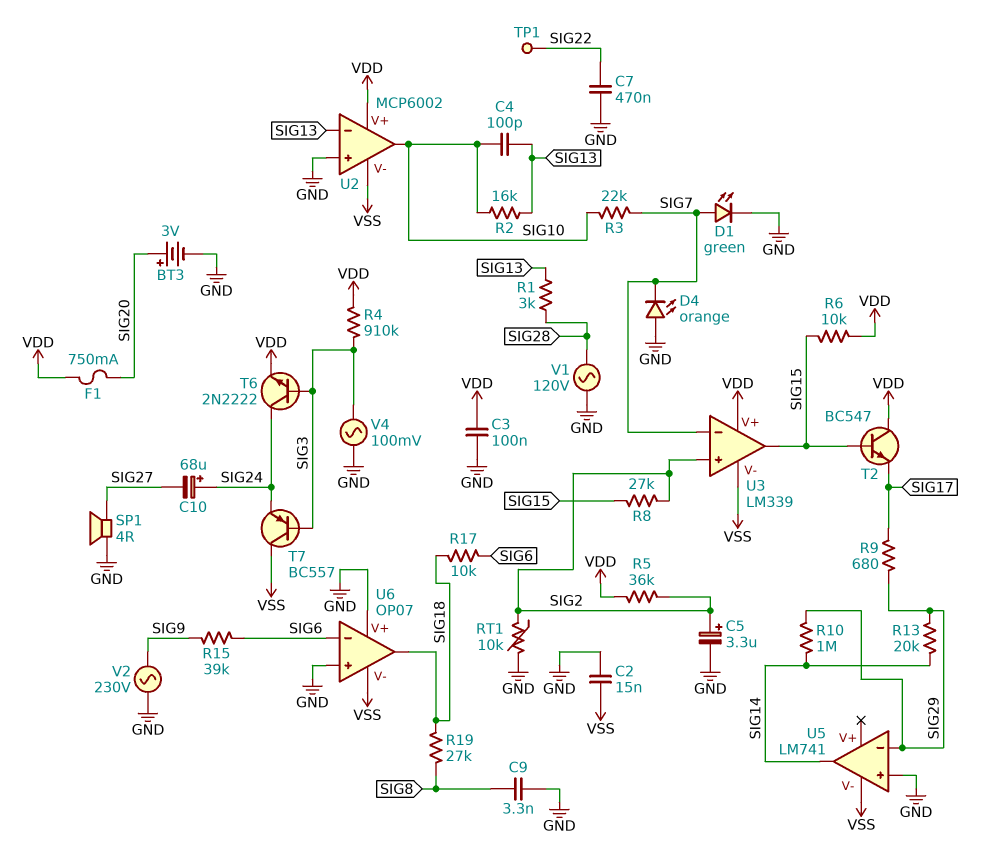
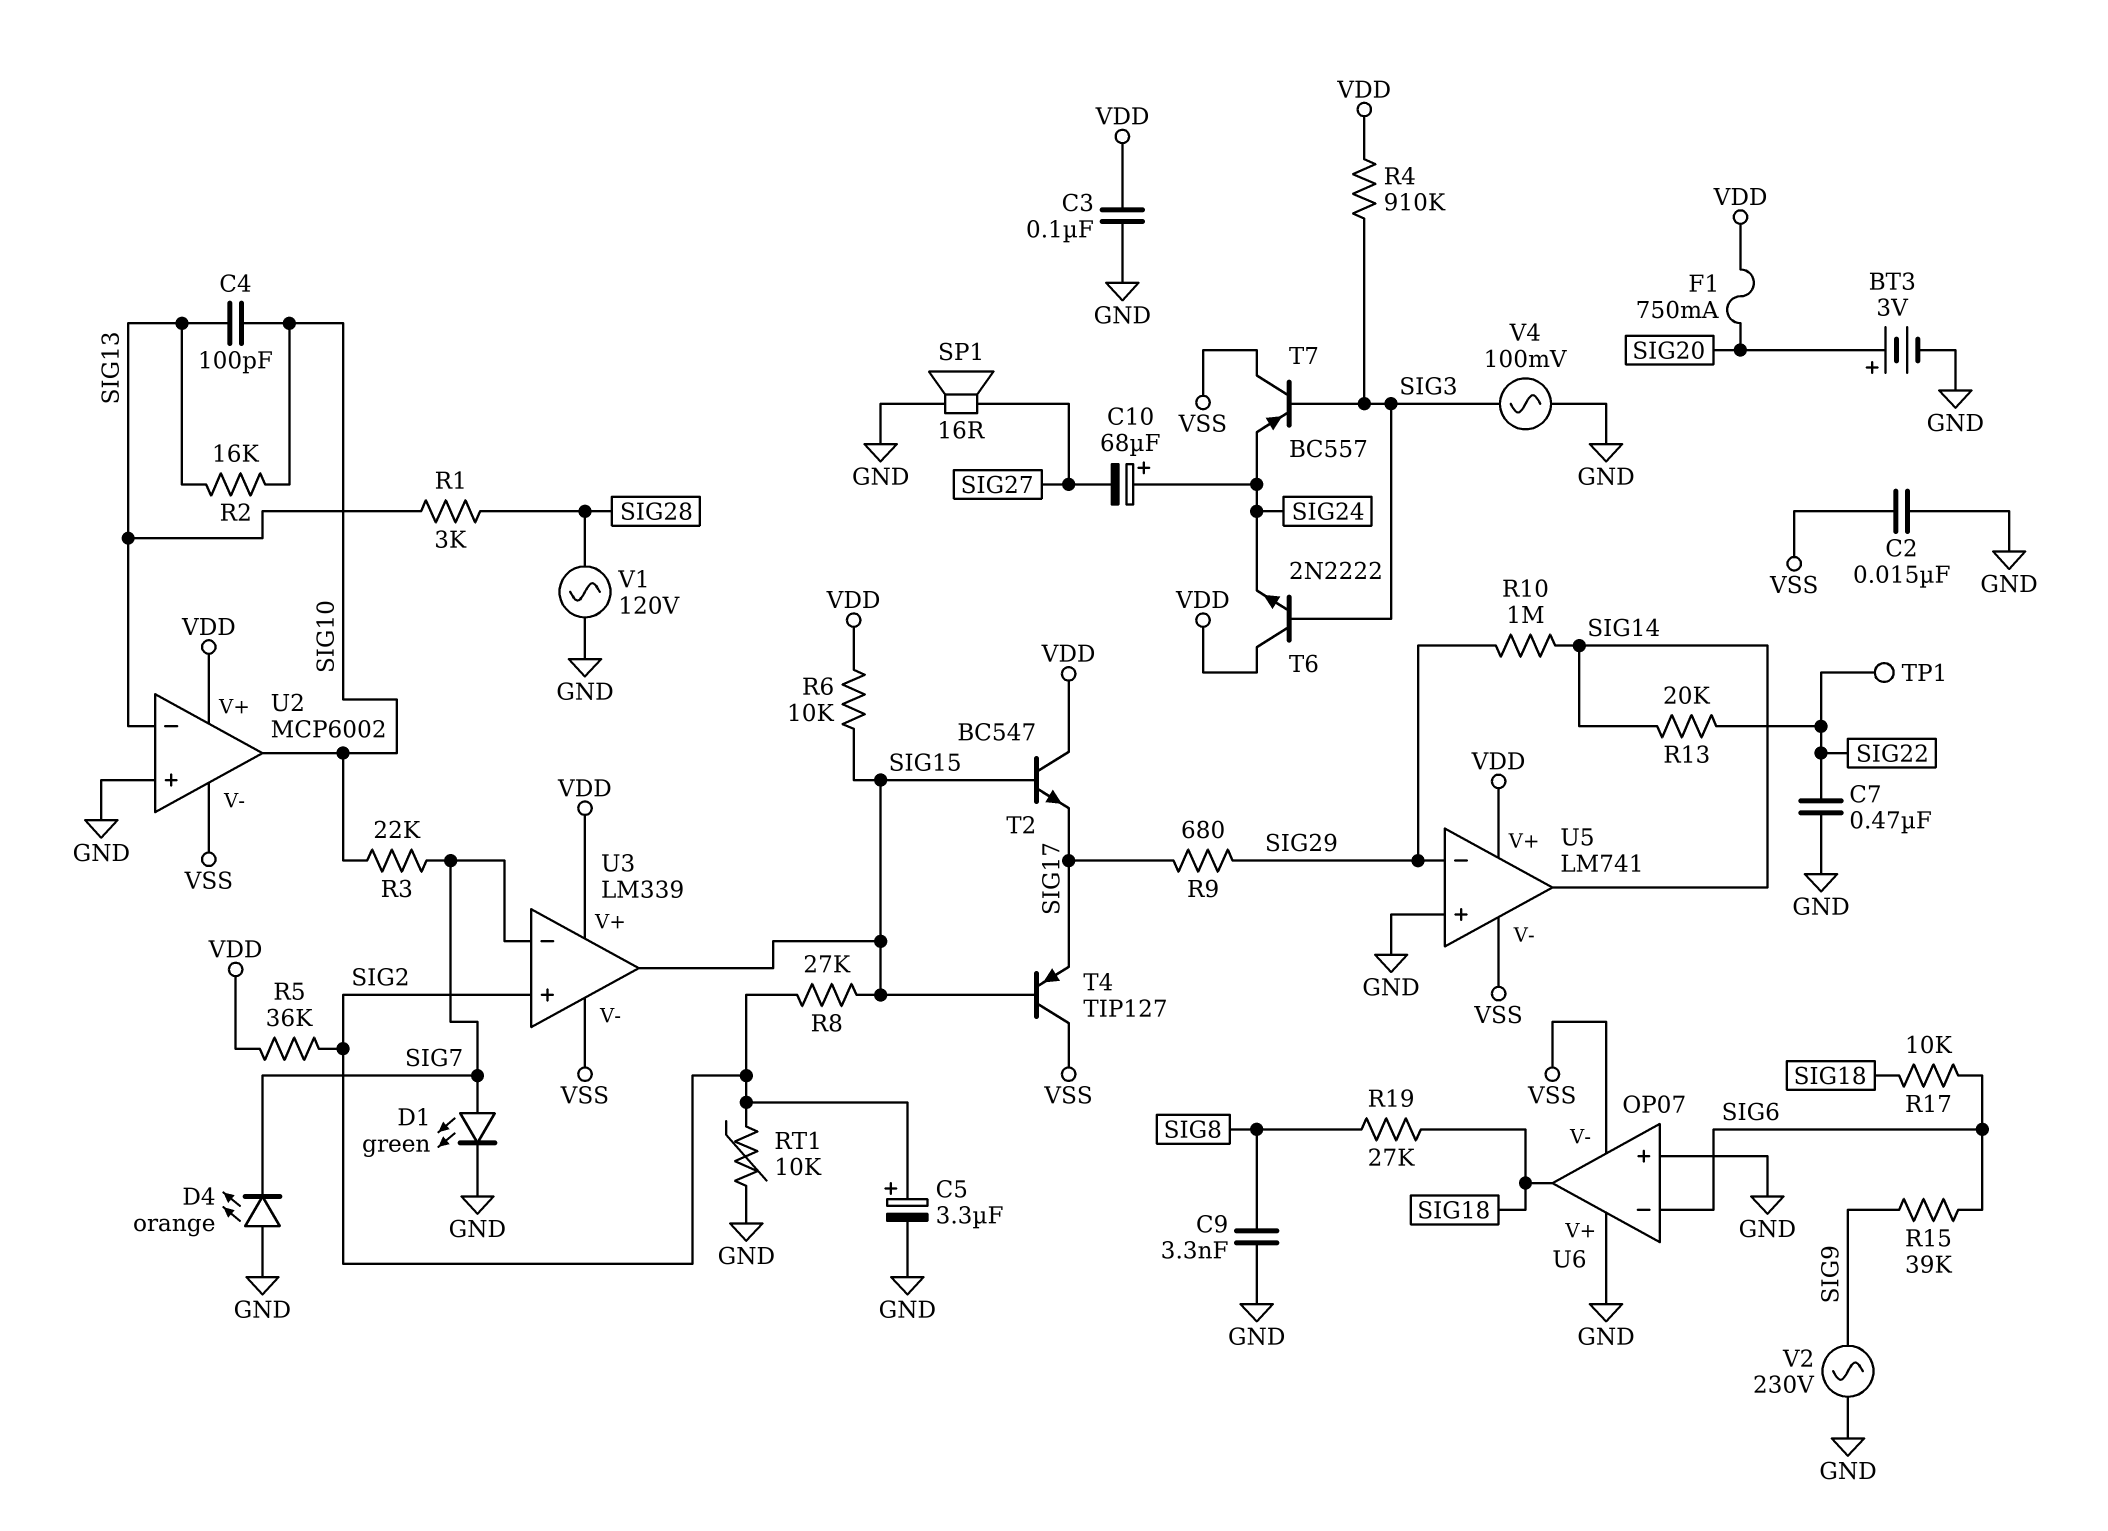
R13: 20k (SIG14, SIG29) -> 20k (SIG14, SIG22)
SP1: speaker 4R (GND, SIG27) -> speaker 16R (GND, SIG27)
T4: none -> PNP TIP127 (B SIG15, C VSS, E SIG17)
T6: NPN 2N2222 (B SIG3, C SIG24, E VDD) -> NPN 2N2222 (B SIG3, C VDD, E SIG24)
U5 pin V+: none -> VDD

